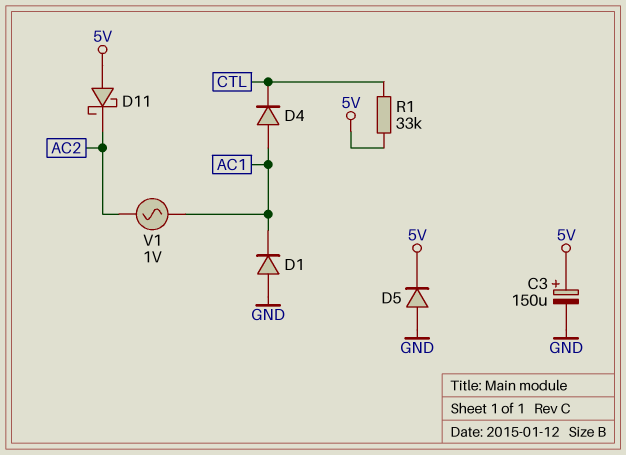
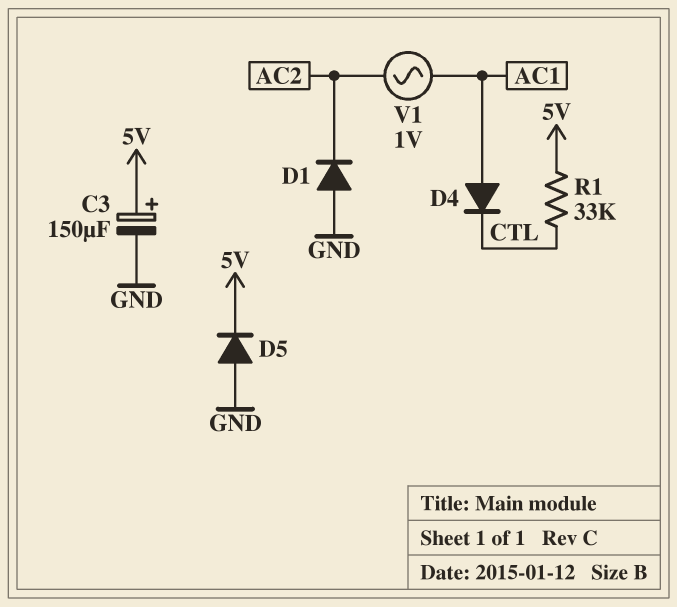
D1: diode (A GND, K AC1) -> diode (A GND, K AC2)
D11: schottky (A 5V, K AC2) -> none

